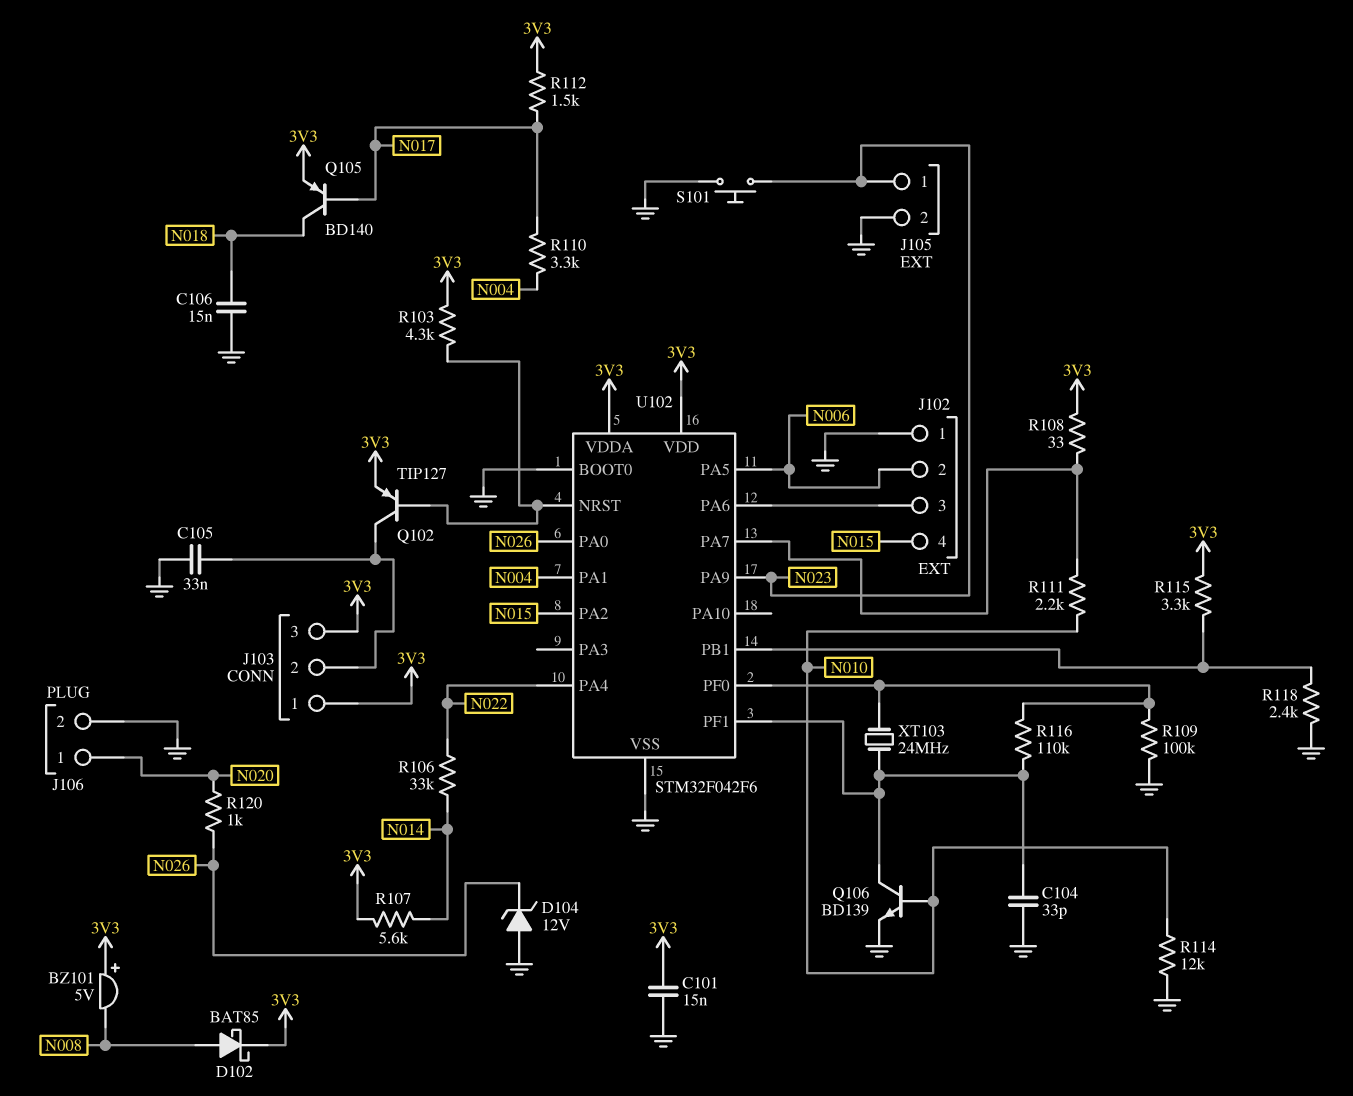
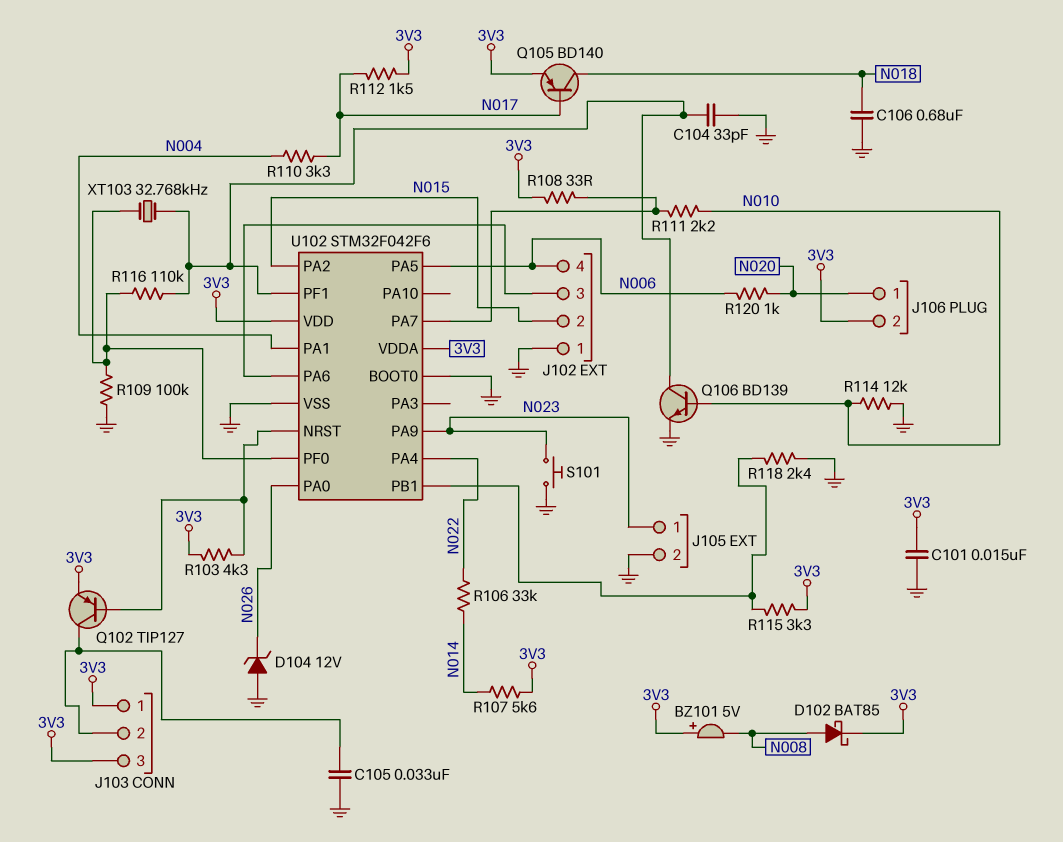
C106: 15nF (GND, N018) -> 680nF (GND, N018)
J102 pin 2: N006 -> N015
J102 pin 4: N015 -> N006
J106 pin 2: GND -> 3V3
R120: 1k (N020, N026) -> 1k (N006, N020)
XT103: 24MHz (U102/PF0, U102/PF1) -> 32.768kHz (U102/PF0, U102/PF1)

